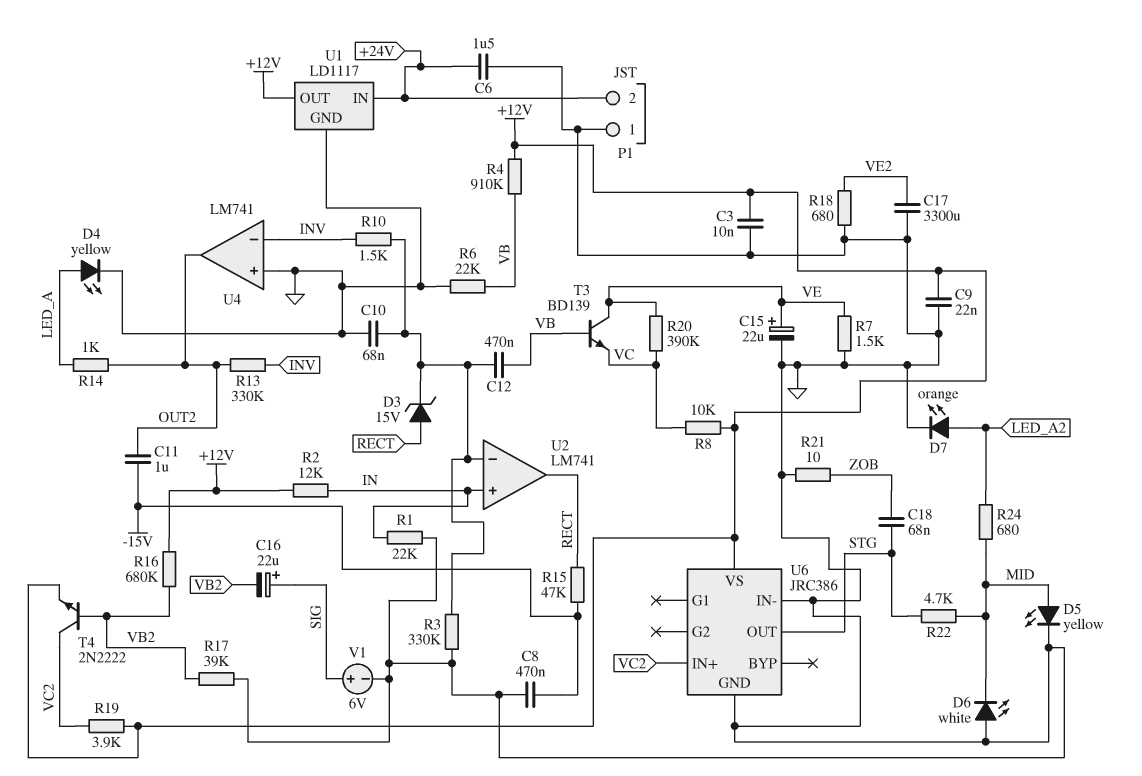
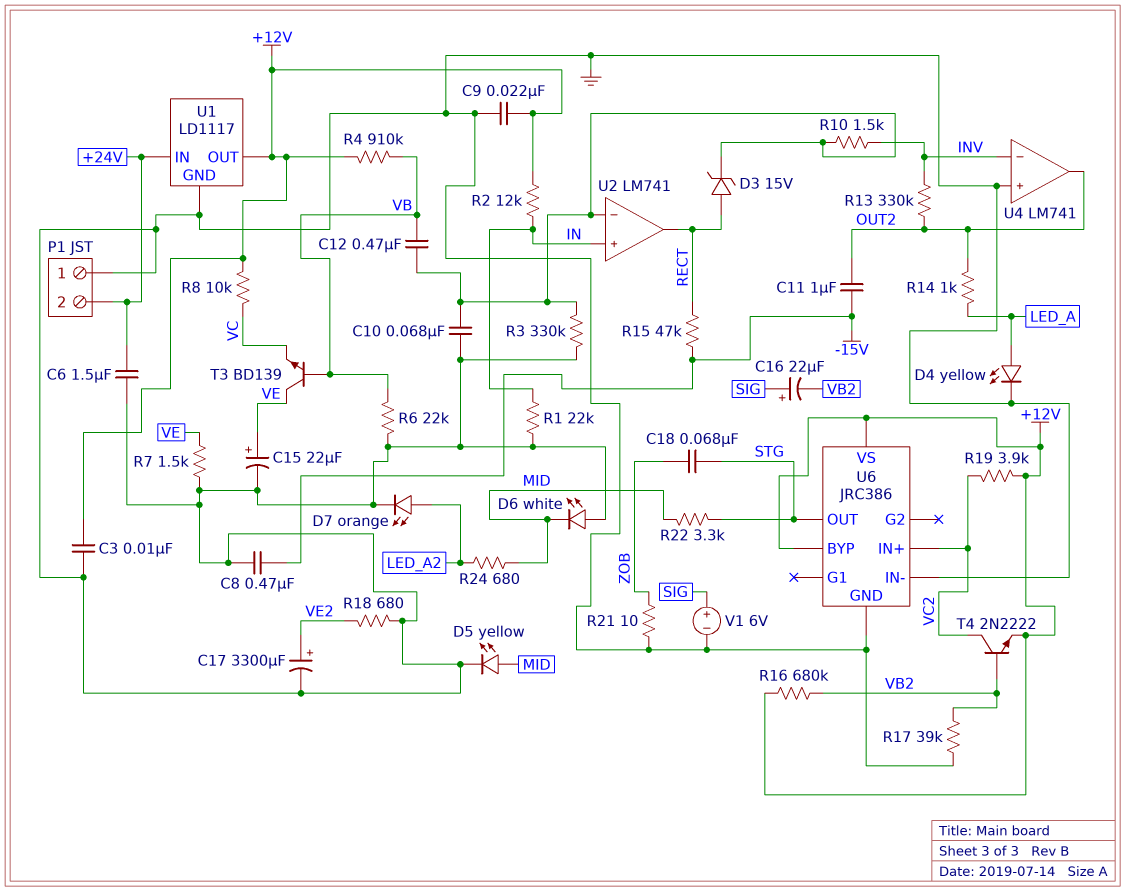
C17: 3300uF (GND, VE2) -> 3300uF (plus VE2, minus GND)
R20: 390k (VC, VE) -> none
R22: 4.7k (MID, STG) -> 3.3k (MID, STG)
U6 pin BYP: none -> +12V

